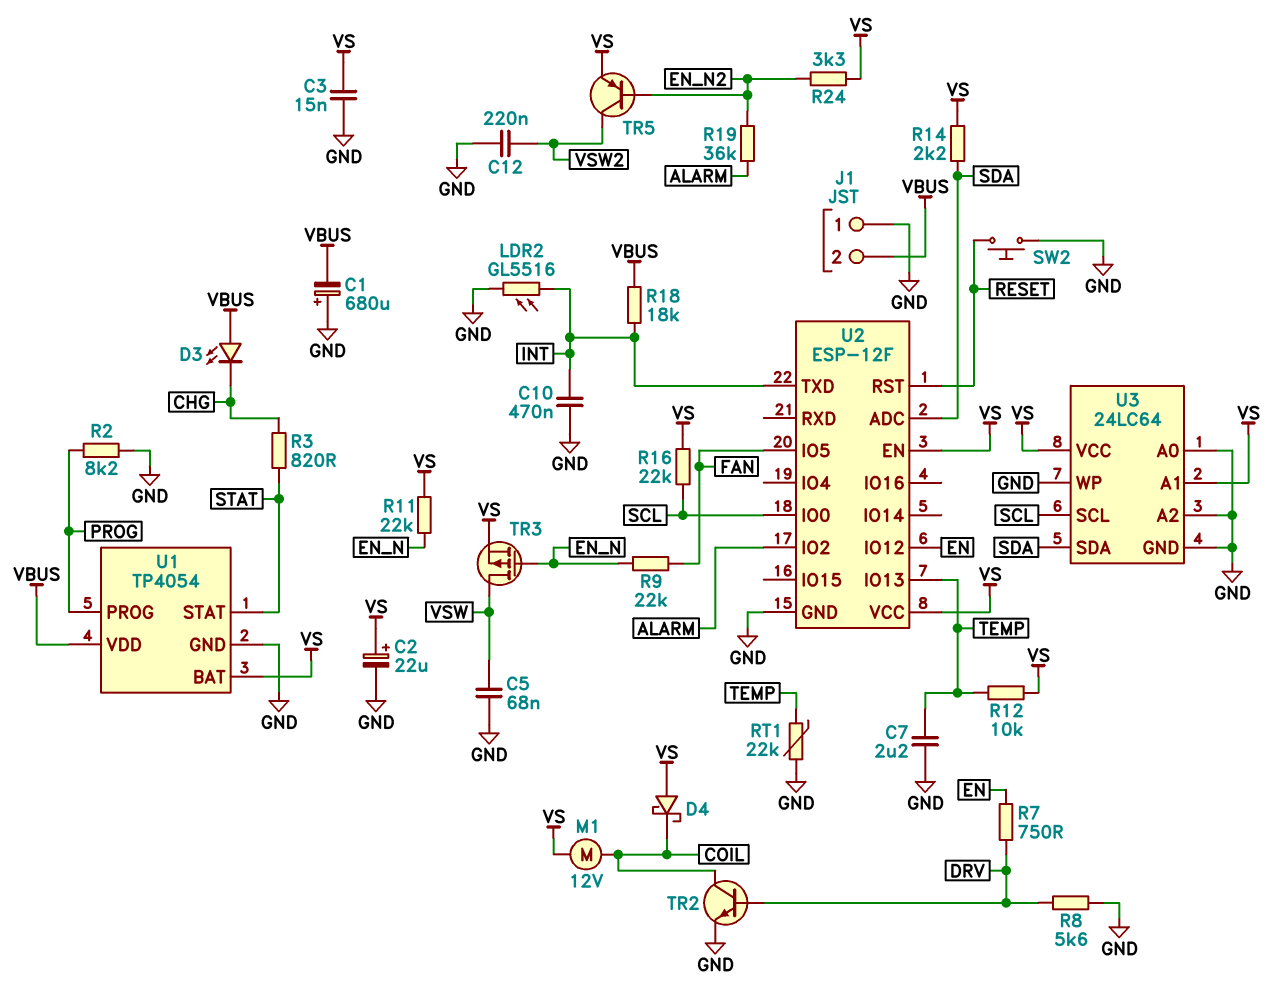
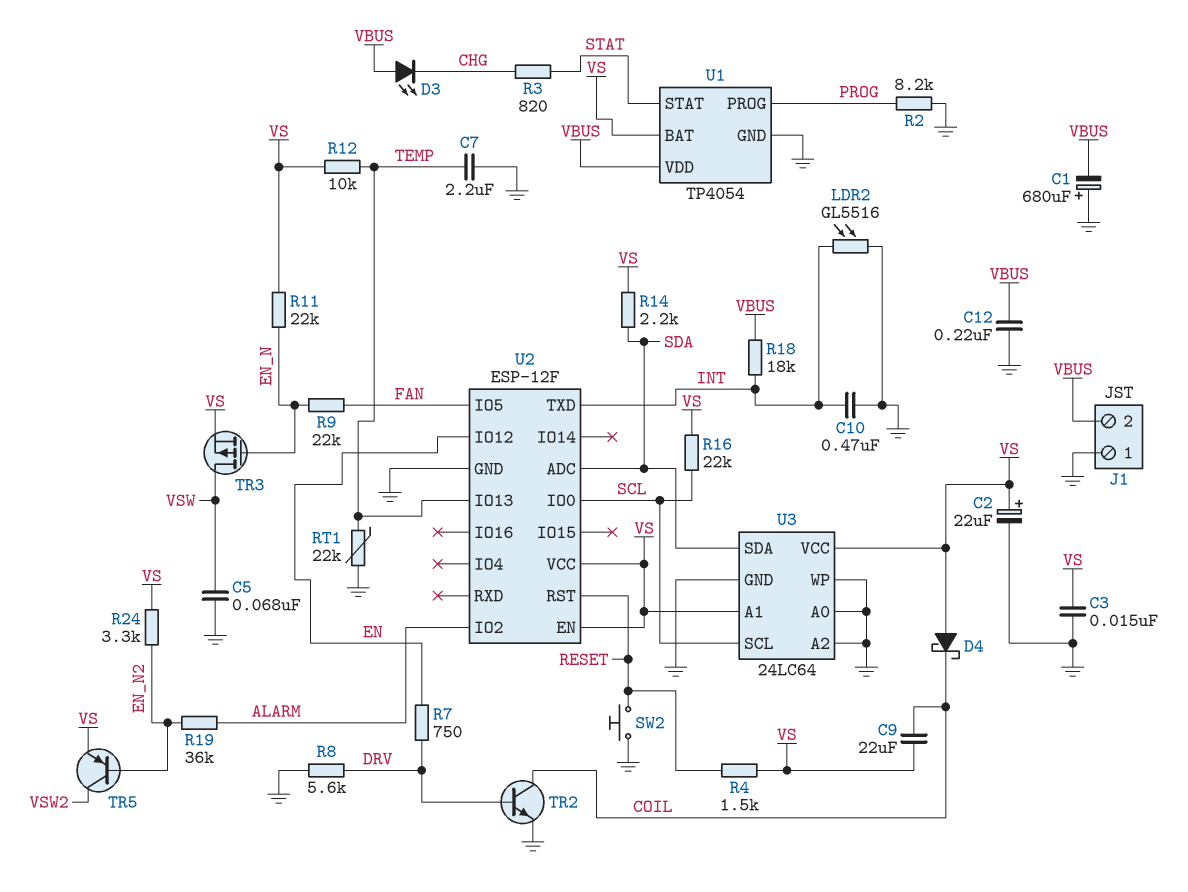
C9: none -> 22uF (COIL, VS)
C12: 220nF (GND, VSW2) -> 220nF (GND, VBUS)
M1: motor 12V (COIL, VS) -> none
R4: none -> 1.5k (RESET, VS)

